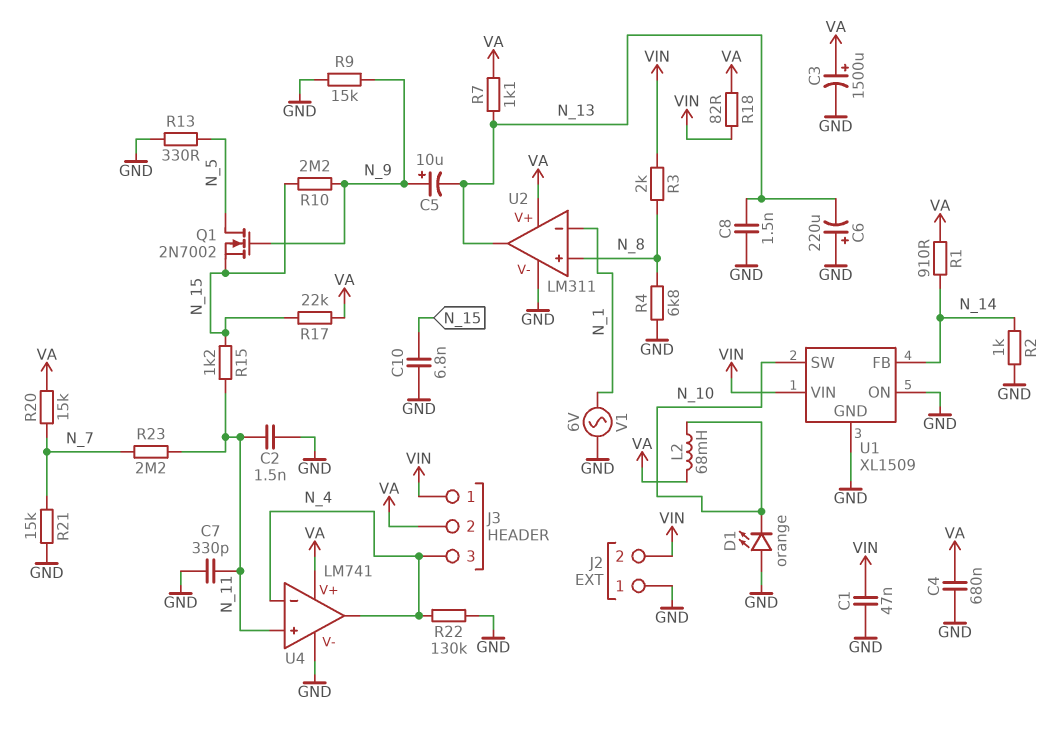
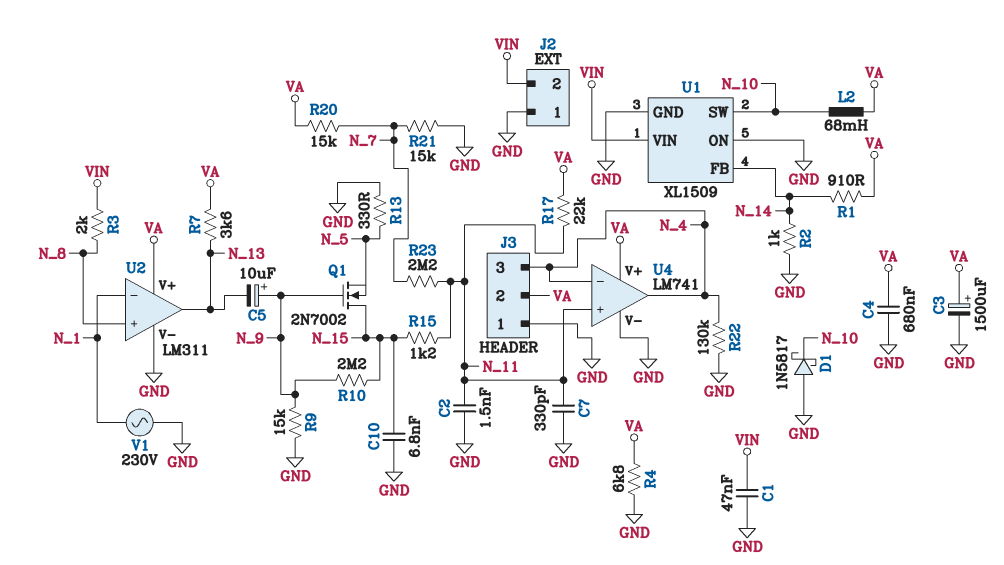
C6: 220uF (plus GND, minus N_13) -> none
C8: 1.5nF (GND, N_13) -> none
D1: LED orange (A GND, K N_10) -> schottky 1N5817 (A GND, K N_10)
J3 pin 1: VIN -> GND
Q1: NMOS 2N7002 (G N_9, D N_5, S N_15) -> NMOS 2N7002 (G N_9, D N_15, S N_5)
R4: 6.8k (GND, N_8) -> 6.8k (GND, VA)
R7: 1.1k (N_13, VA) -> 3.6k (N_13, VA)
R17: 22k (N_15, VA) -> 22k (N_11, VA)
R18: 82 (VA, VIN) -> none
V1: AC 6V (GND, N_1) -> AC 230V (GND, N_1)

